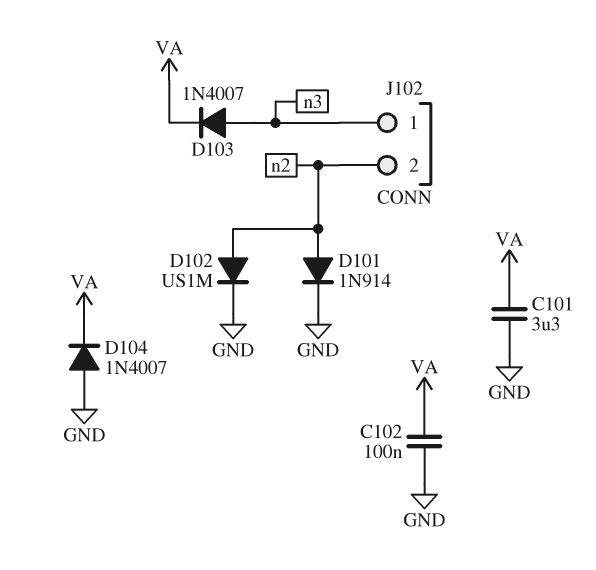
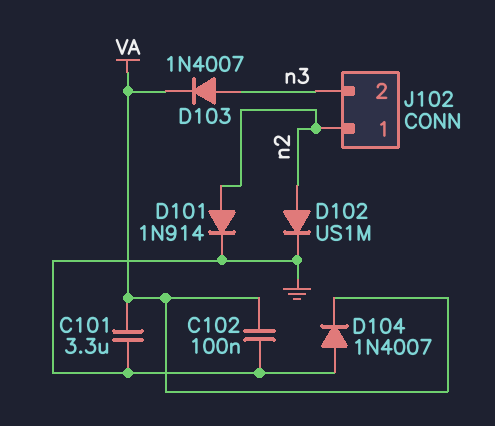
J102 pin 1: n3 -> n2
J102 pin 2: n2 -> n3

